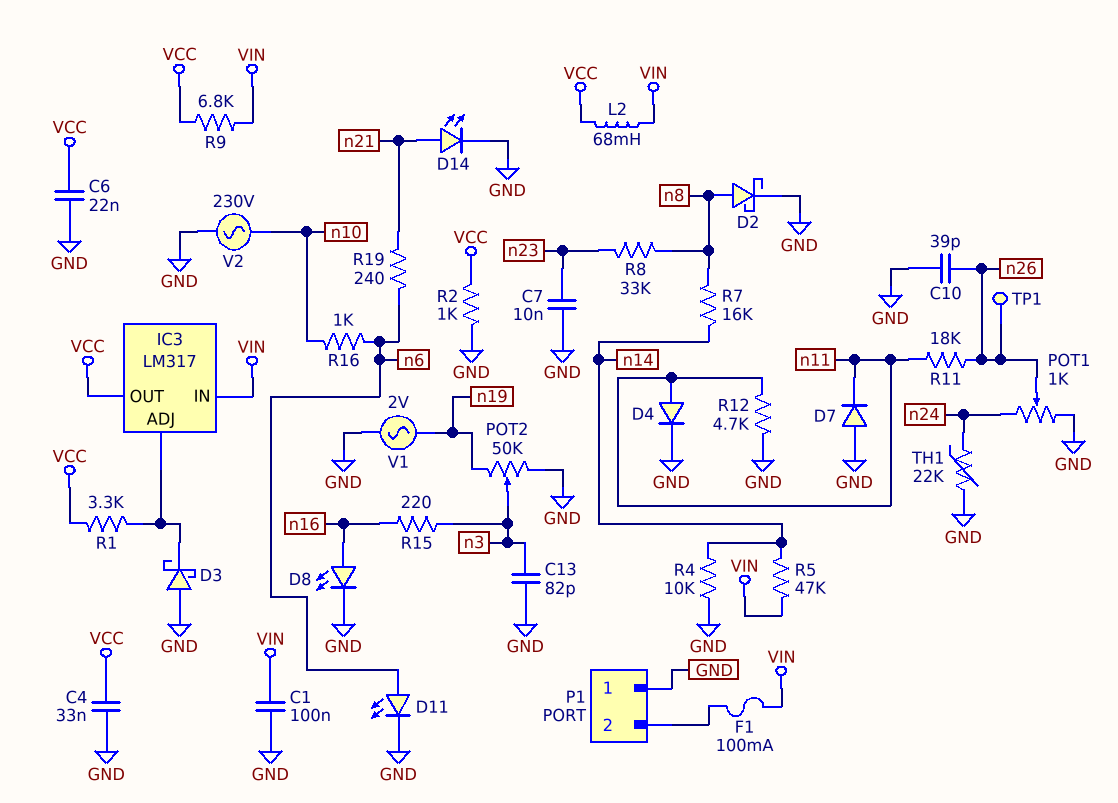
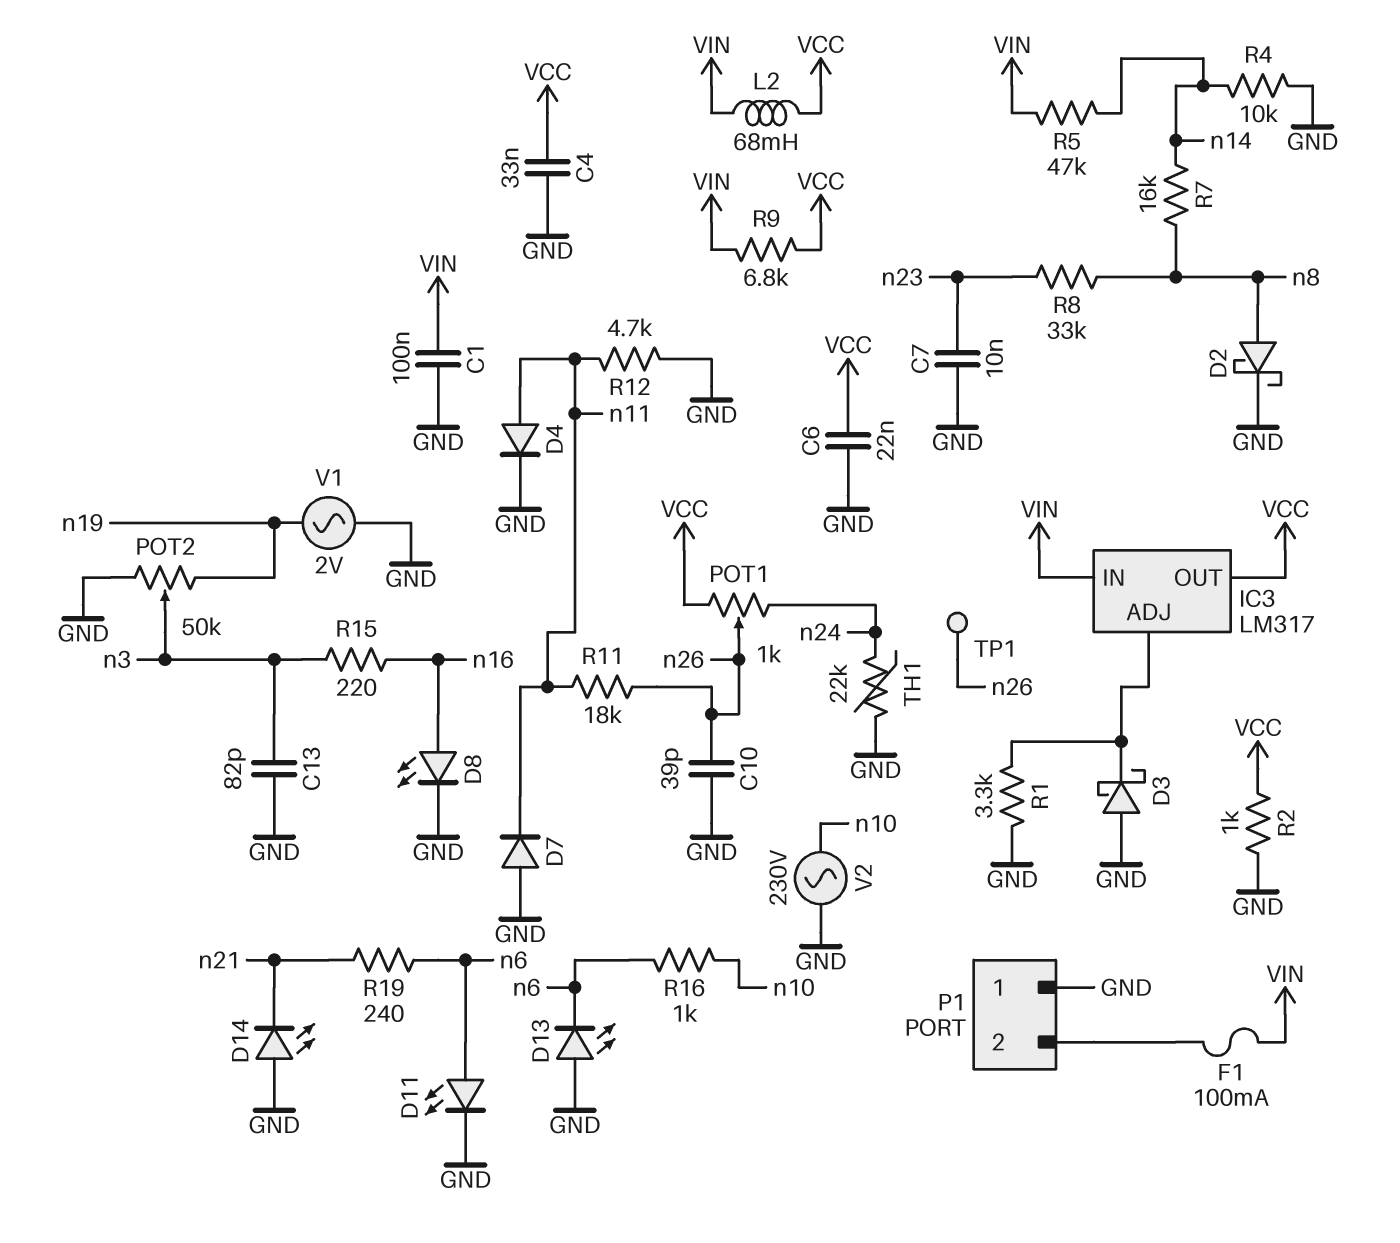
D13: none -> LED (A GND, K n6)
D14: LED (A n21, K GND) -> LED (A GND, K n21)
POT1: 1k (GND, n24, wiper n26) -> 1k (VCC, n24, wiper n26)
R1: 3.3k (IC3/ADJ, VCC) -> 3.3k (GND, IC3/ADJ)

